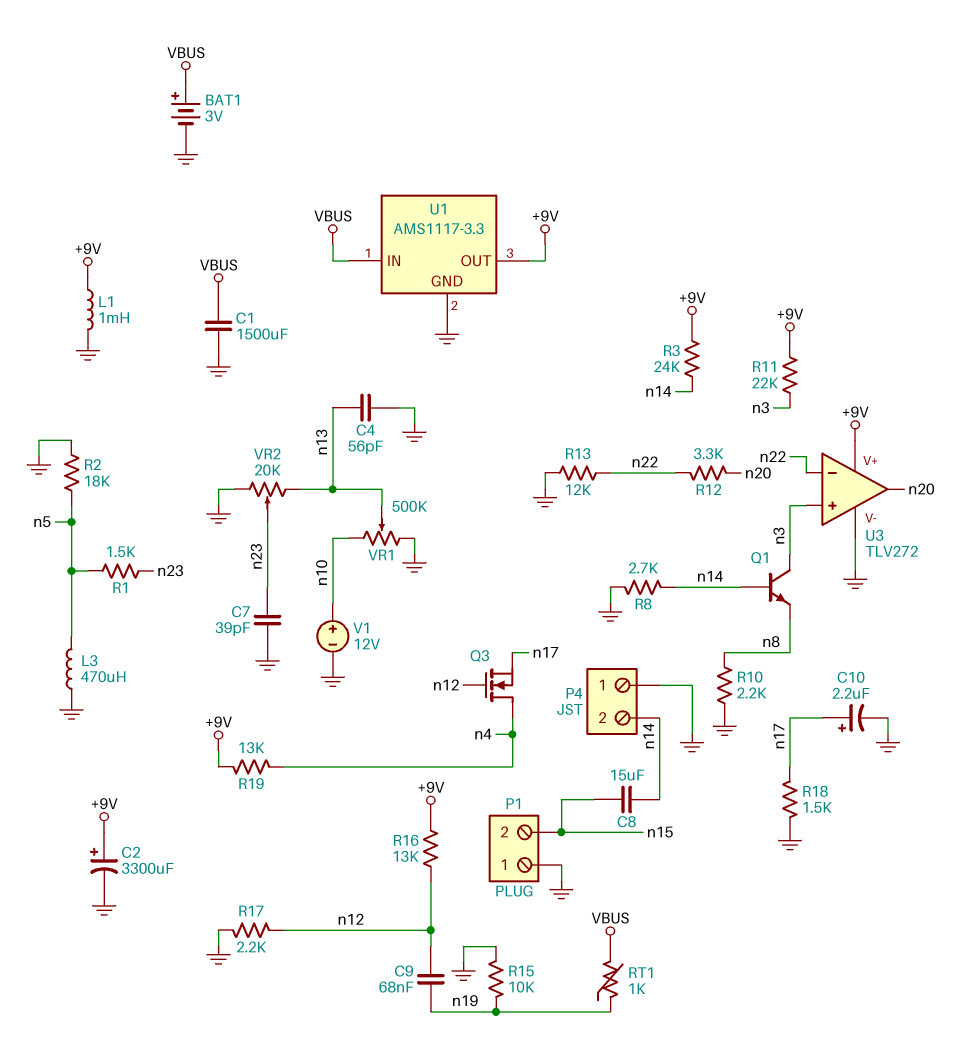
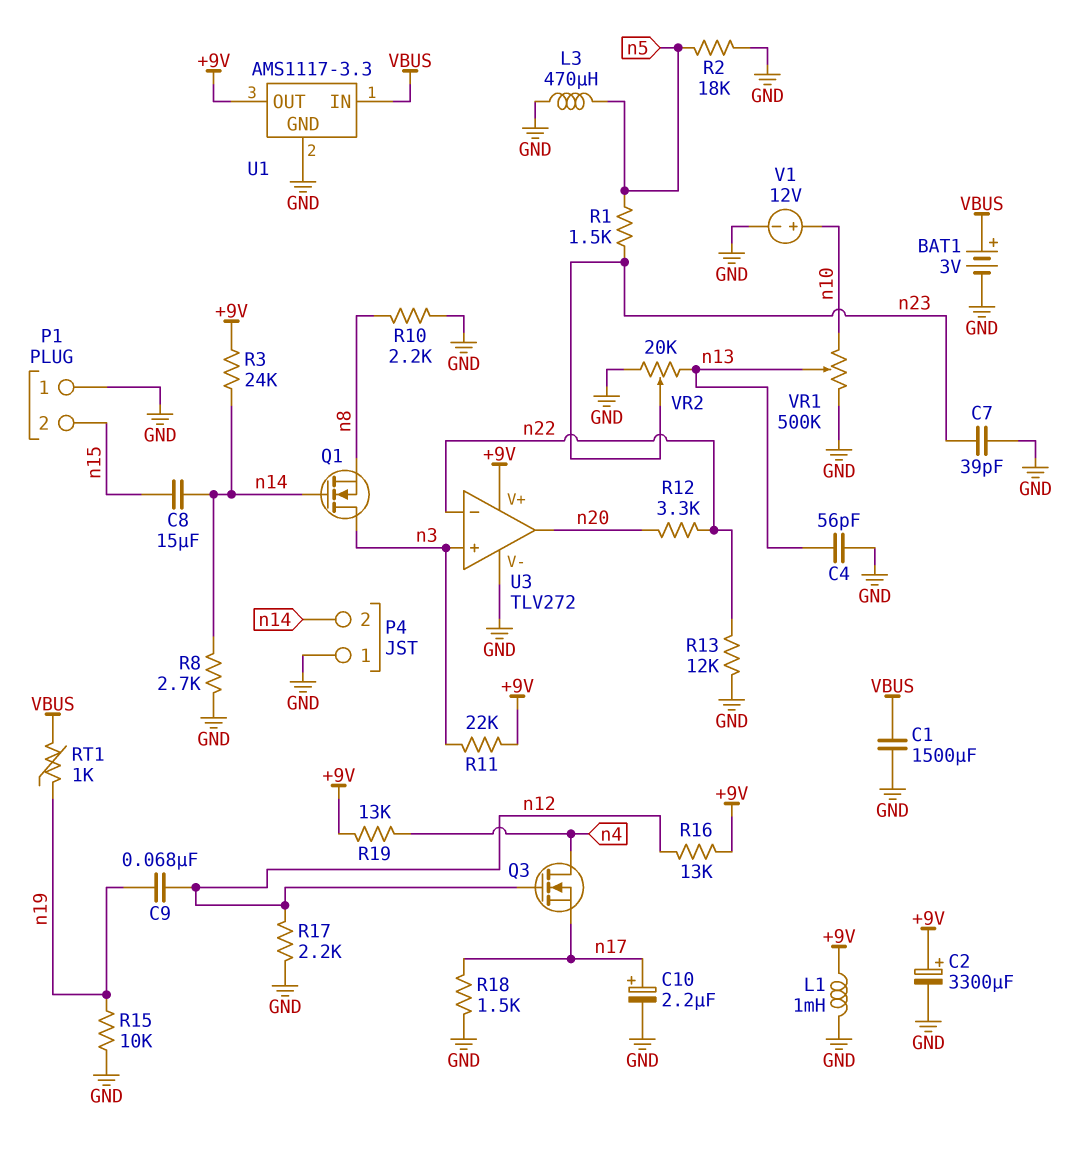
Q1: NPN (B n14, C n3, E n8) -> NMOS (G n14, D n3, S n8)

